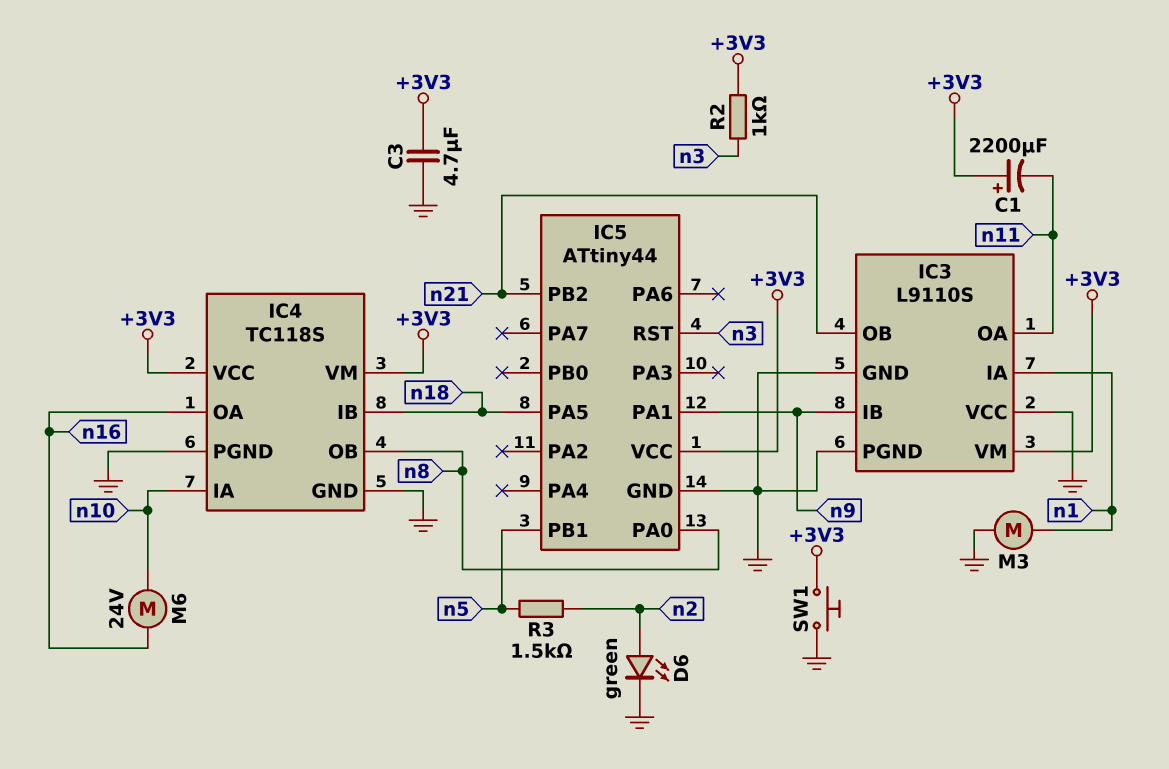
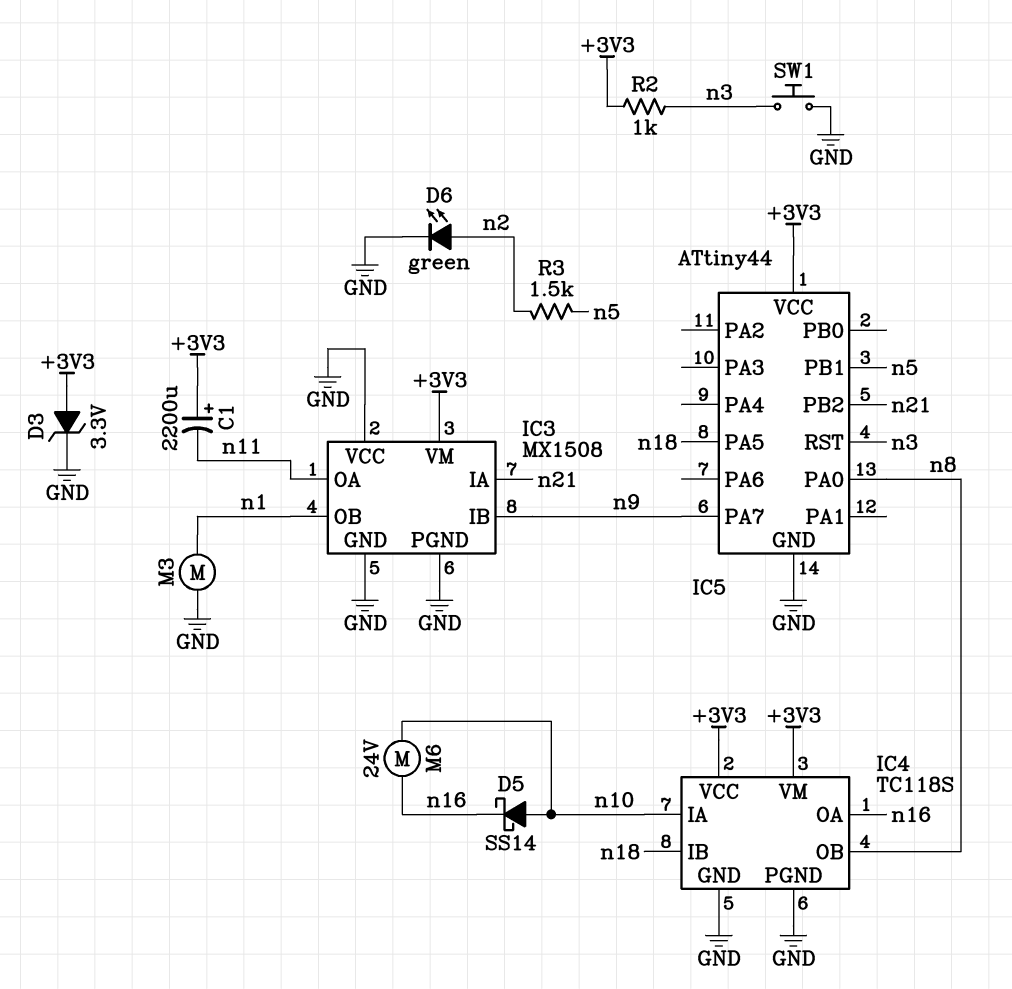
C3: 4.7uF (+3V3, GND) -> none
D3: none -> zener 3.3V (A +3V3, K GND)
D5: none -> schottky SS14 (A n10, K n16)
IC3: L9110S -> MX1508
IC3 pin IA: n1 -> n21
IC3 pin OB: n21 -> n1
IC5 pin PA1: n9 -> none
IC5 pin PA7: none -> n9
SW1: button (+3V3, GND) -> button (GND, n3)

